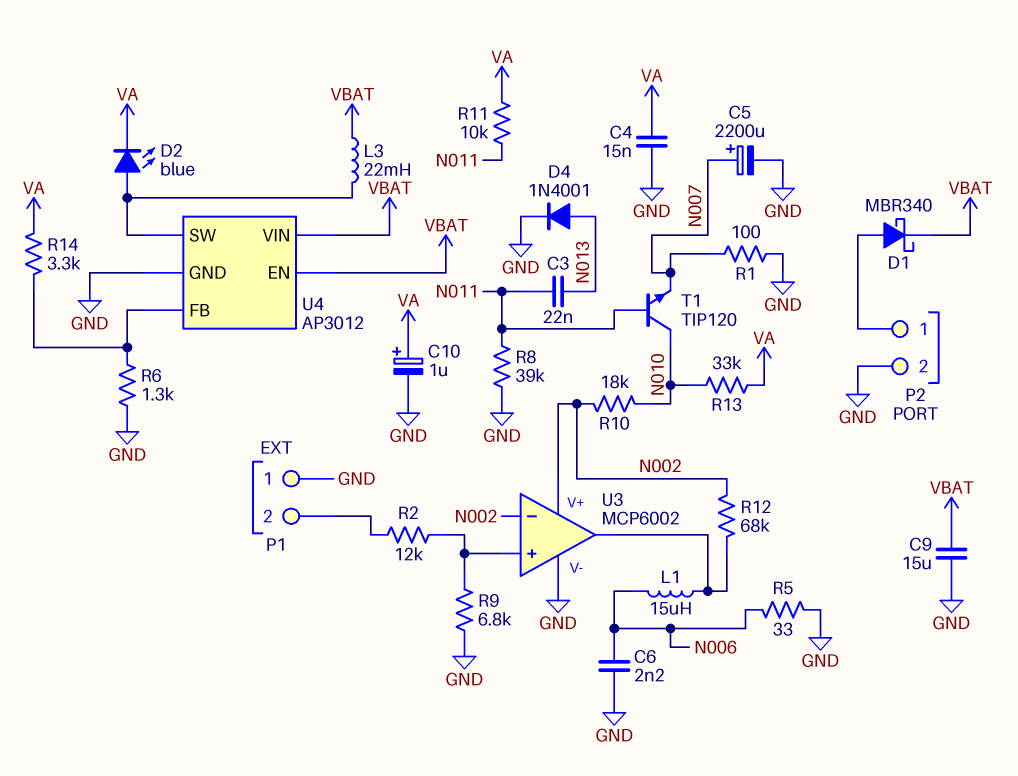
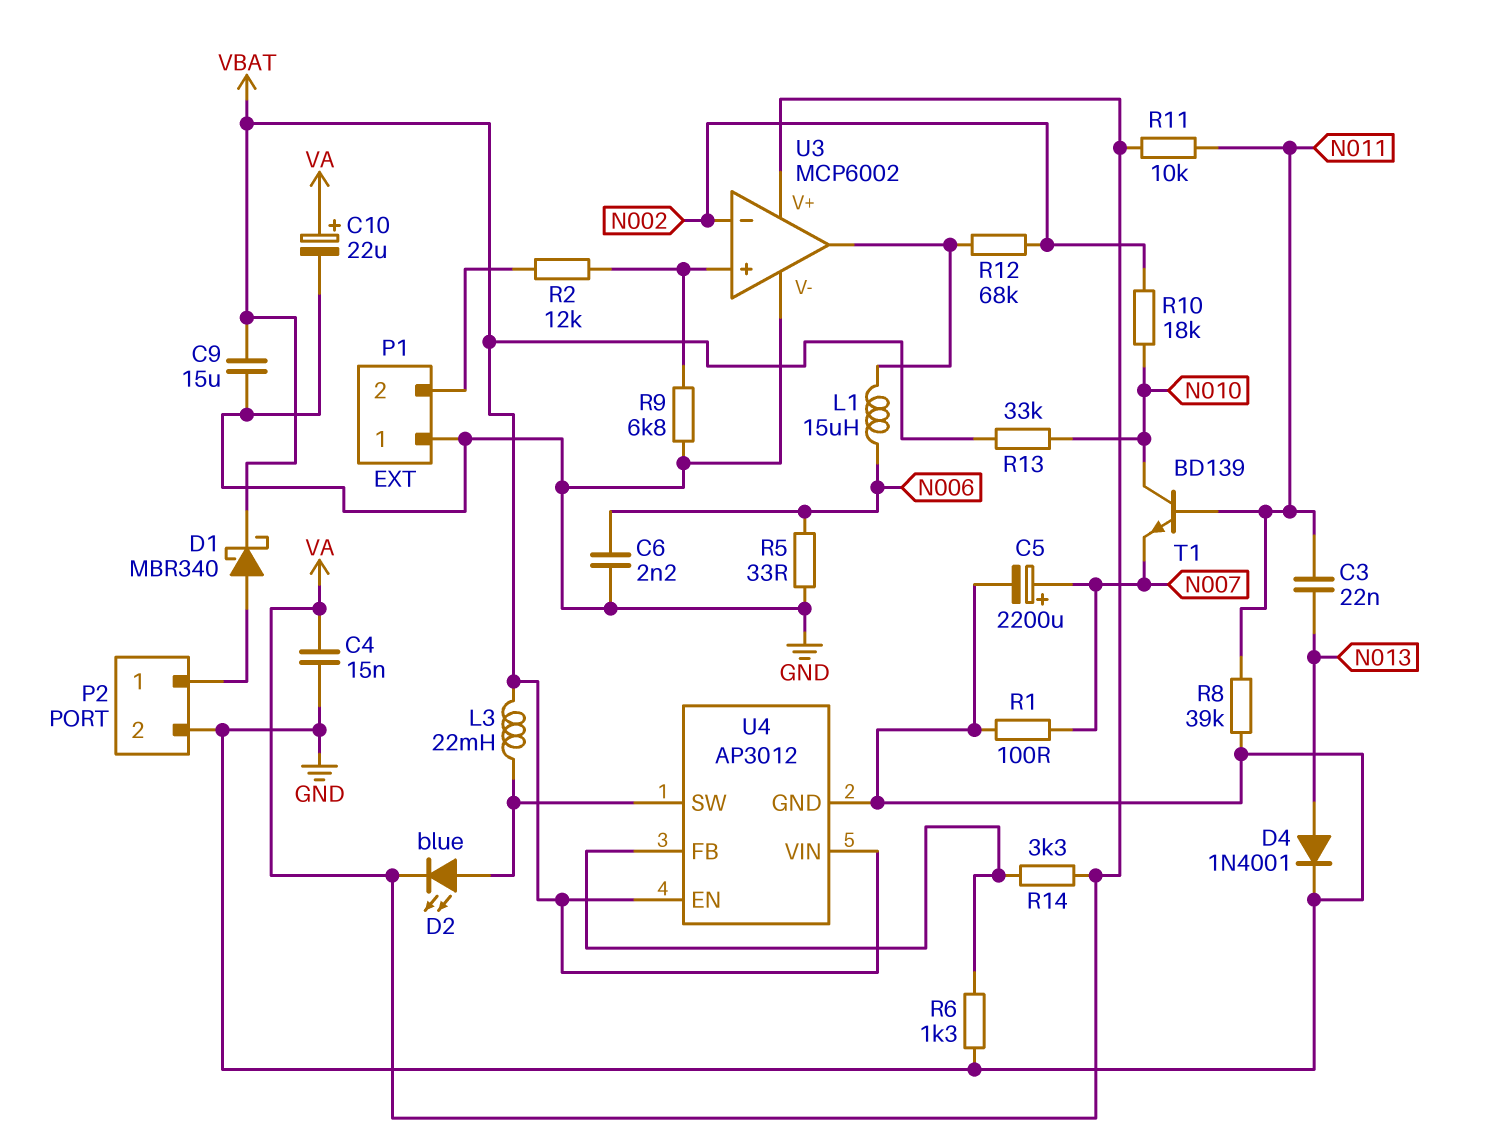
C10: 1uF (plus VA, minus GND) -> 22uF (plus VA, minus GND)
R13: 33k (N010, VA) -> 33k (N010, VBAT)
T1: NPN TIP120 (B N011, C N010, E N007) -> NPN BD139 (B N011, C N010, E N007)
U3 pin V+: N002 -> VA

